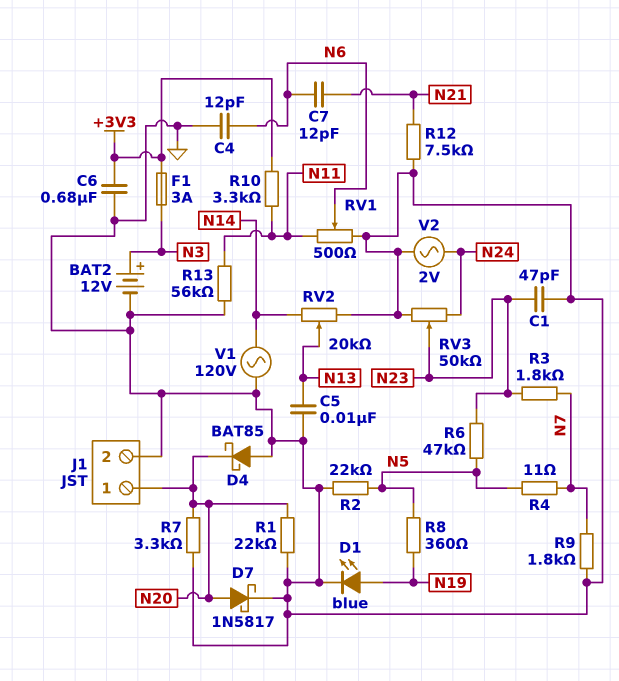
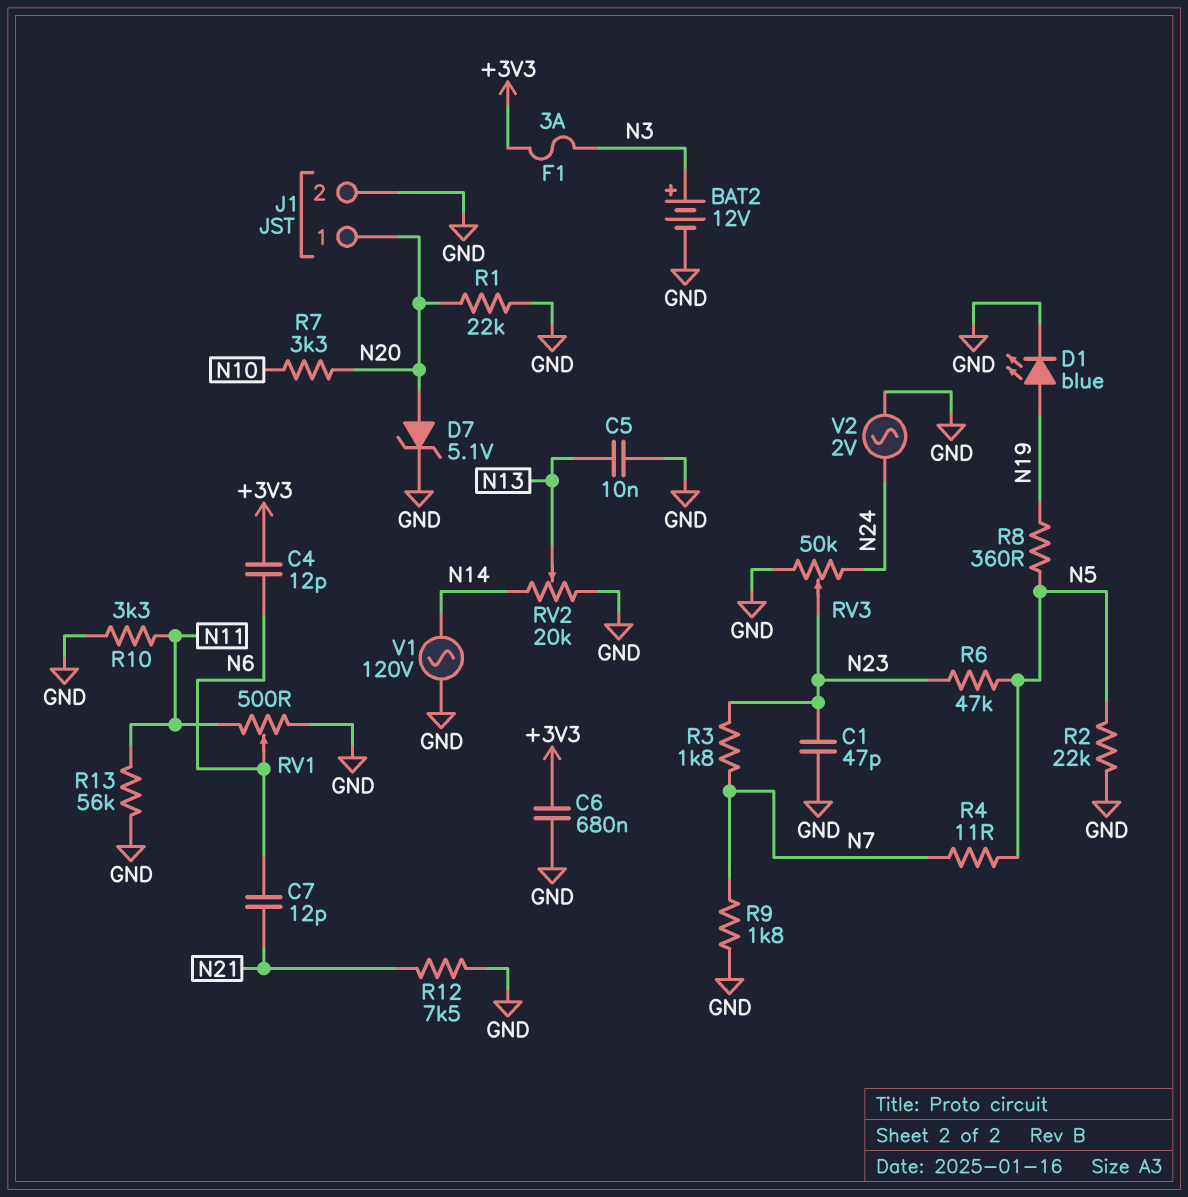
C4: 12pF (GND, N6) -> 12pF (+3V3, N6)
D4: schottky BAT85 (A GND, K N20) -> none
D7: schottky 1N5817 (A N20, K GND) -> zener 5.1V (A N20, K GND)
R7: 3.3k (GND, N20) -> 3.3k (N10, N20)
R10: 3.3k (+3V3, N11) -> 3.3k (GND, N11)

